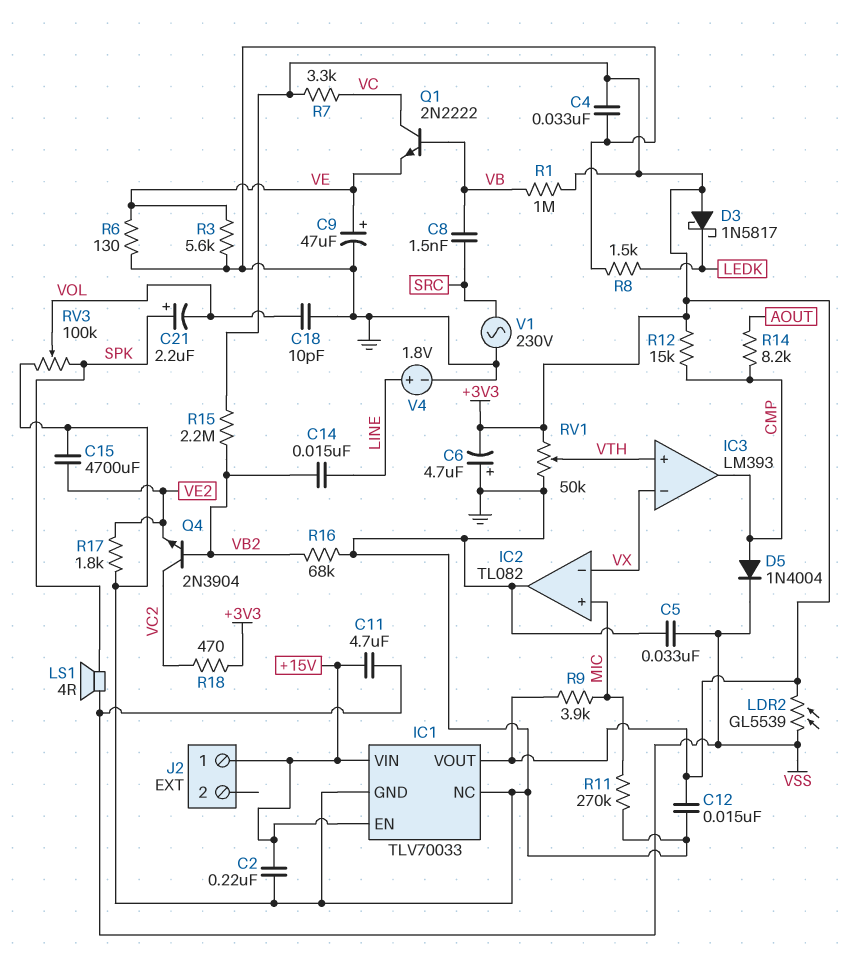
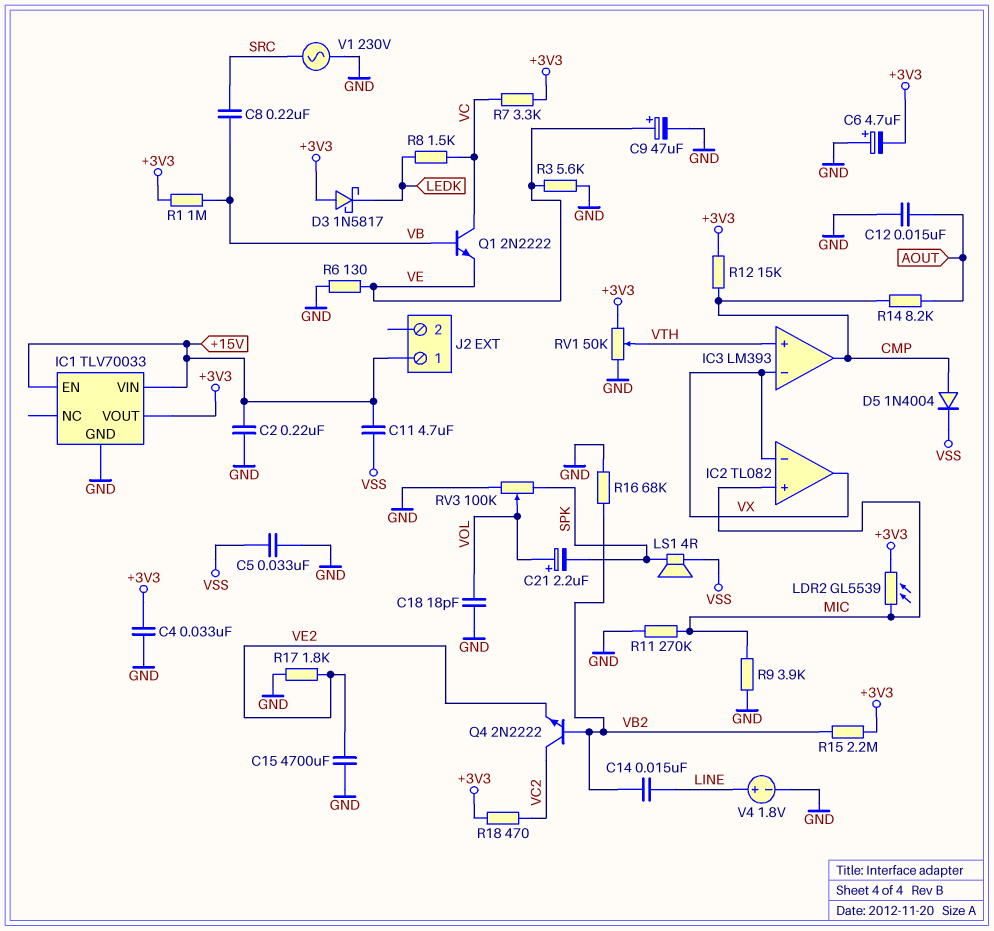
C8: 1.5nF (SRC, VB) -> 220nF (SRC, VB)
C12: 15nF (+3V3, GND) -> 15nF (AOUT, GND)
C18: 10pF (GND, VOL) -> 18pF (GND, VOL)
C21: 2.2uF (plus SPK, minus VOL) -> 2.2uF (plus VOL, minus SPK)
IC1 pin NC: GND -> none
IC2 pin out: GND -> VX
LDR2: GL5539 (+3V3, VSS) -> GL5539 (+3V3, MIC)
Q4: NPN 2N3904 (B VB2, C VC2, E VE2) -> NPN 2N2222 (B VB2, C VC2, E VE2)
R8: 1.5k (GND, LEDK) -> 1.5k (LEDK, VC)
R9: 3.9k (+3V3, MIC) -> 3.9k (GND, MIC)

